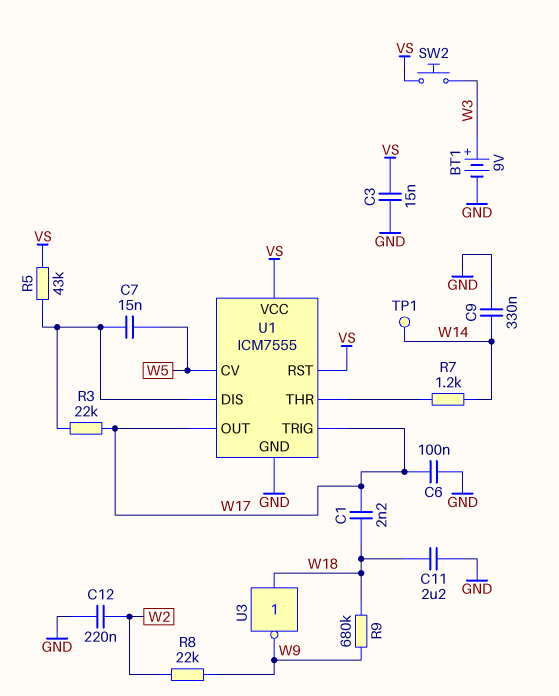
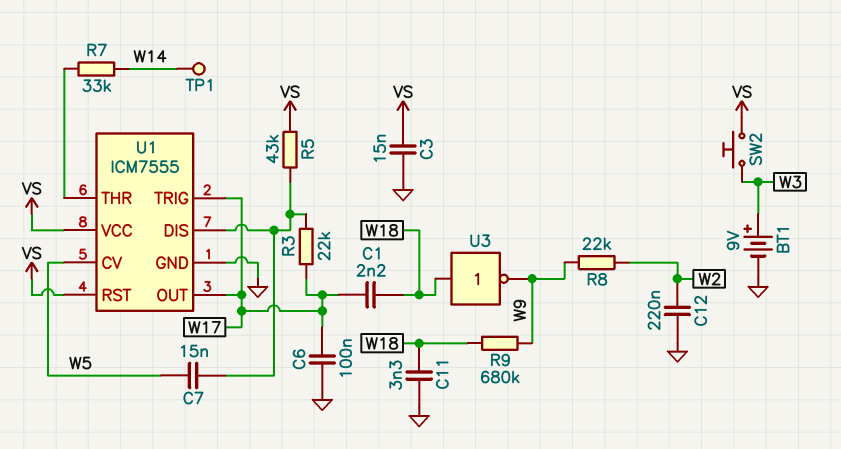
C9: 330nF (GND, W14) -> none
C11: 2.2uF (GND, W18) -> 3.3nF (GND, W18)
R7: 1.2k (U1/THR, W14) -> 33k (U1/THR, W14)

